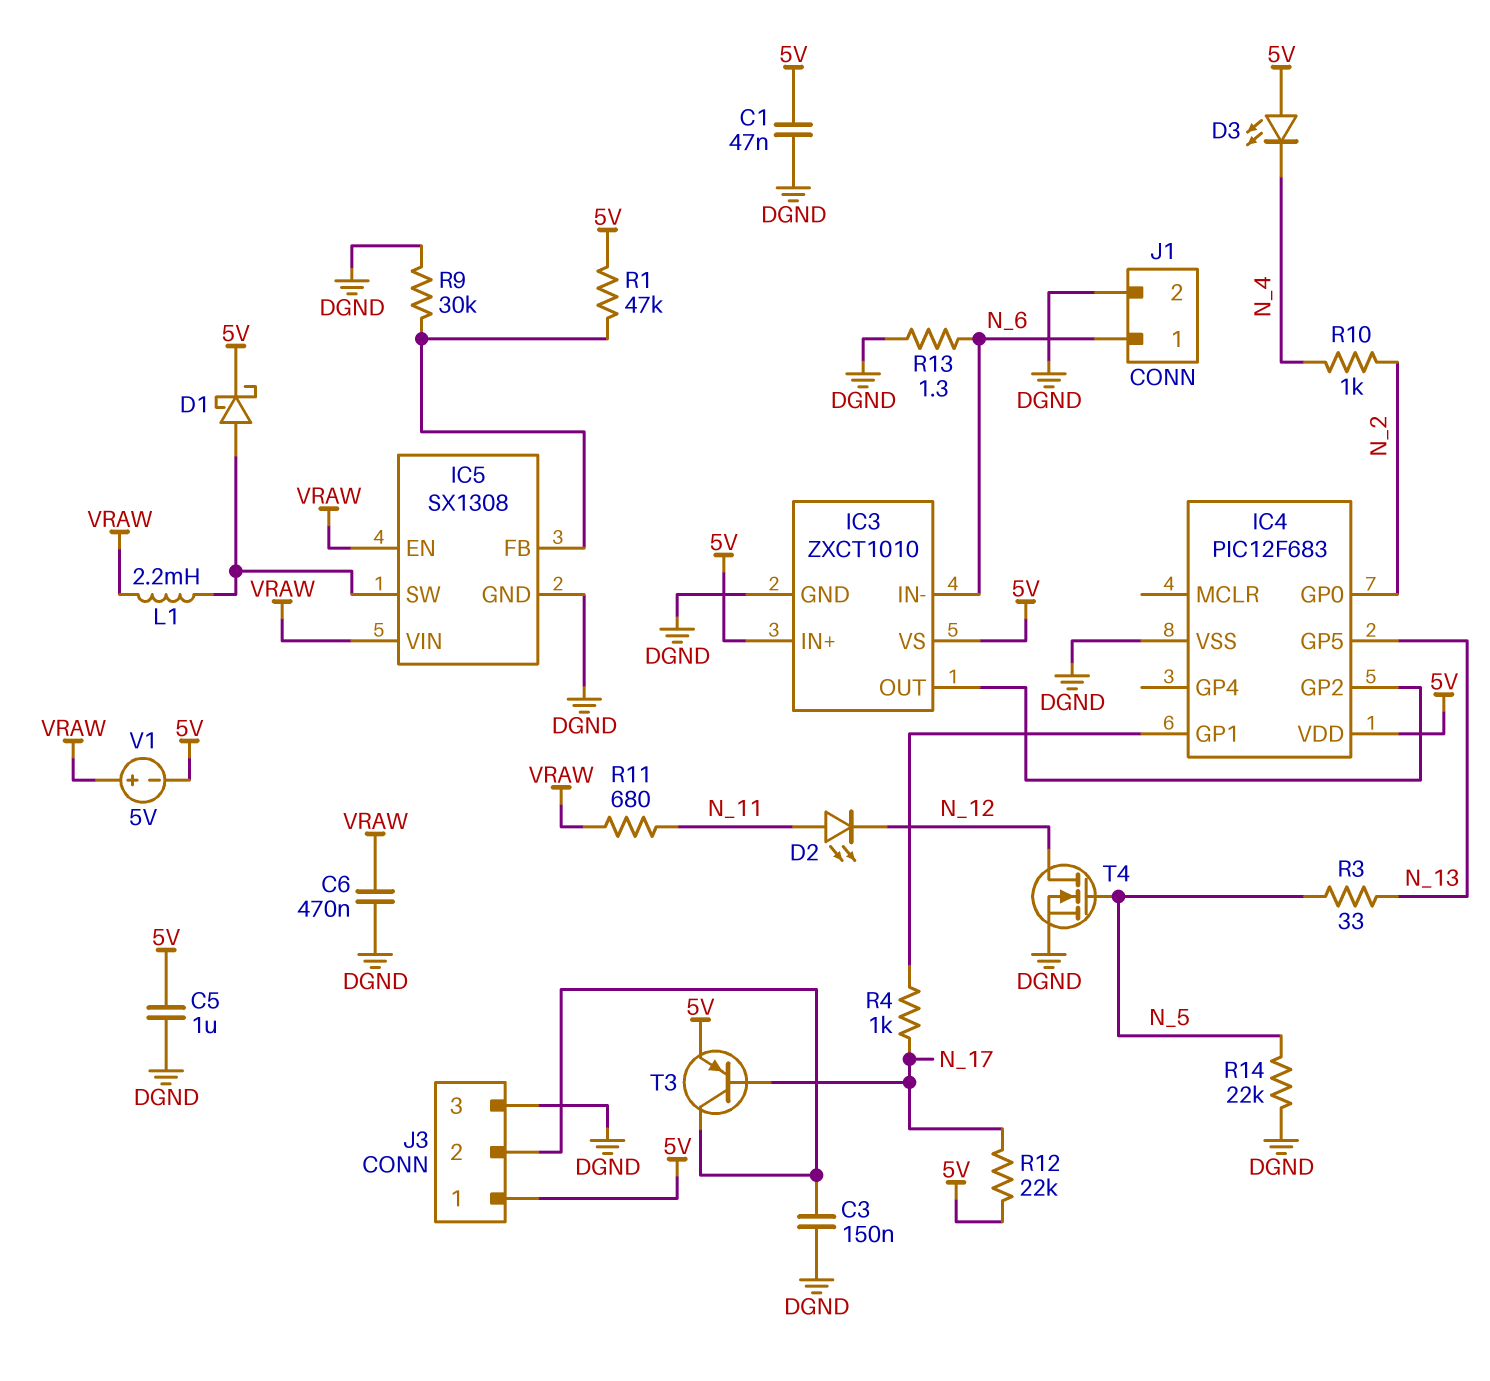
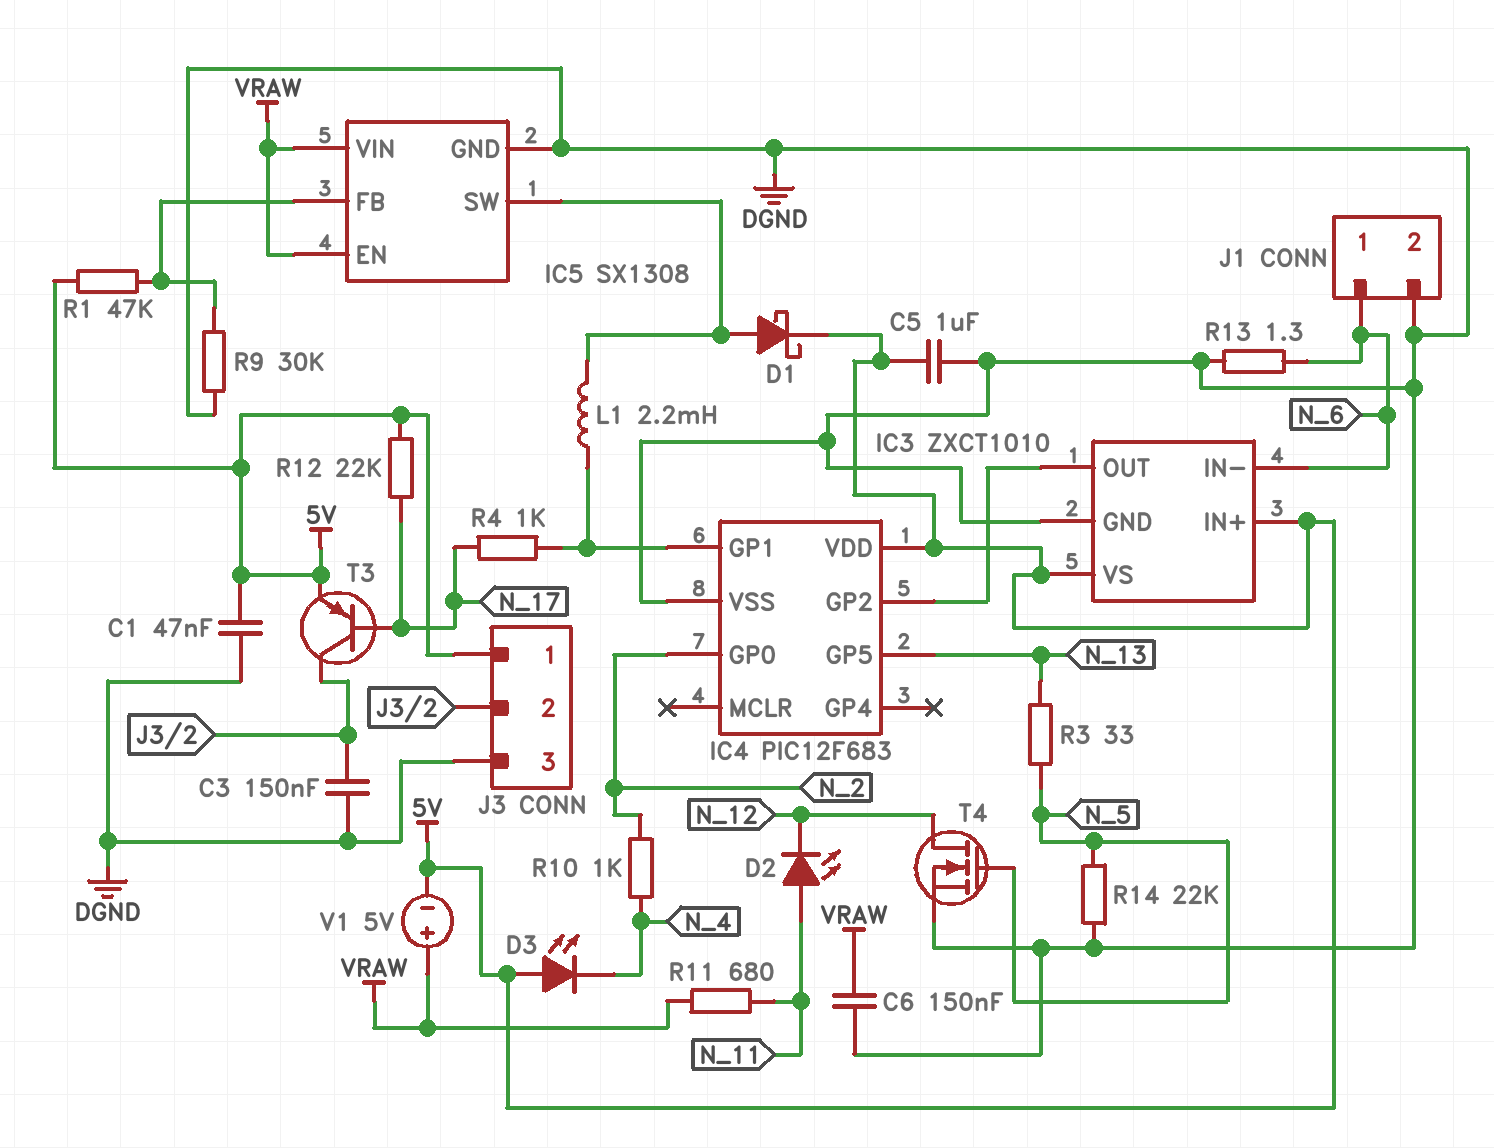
C6: 470nF (DGND, VRAW) -> 150nF (DGND, VRAW)
L1: 2.2mH (IC5/SW, VRAW) -> 2.2mH (IC4/GP1, IC5/SW)

